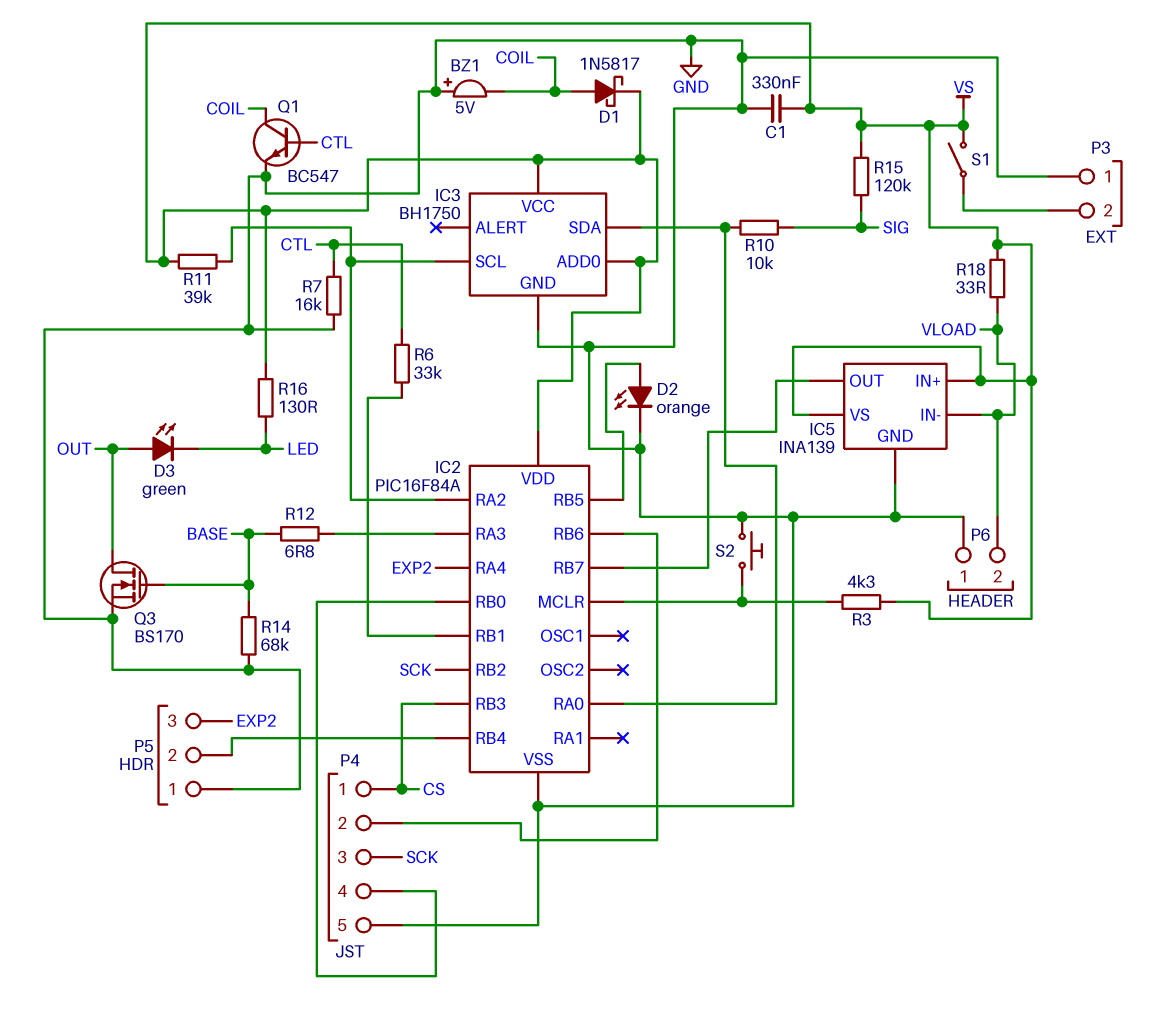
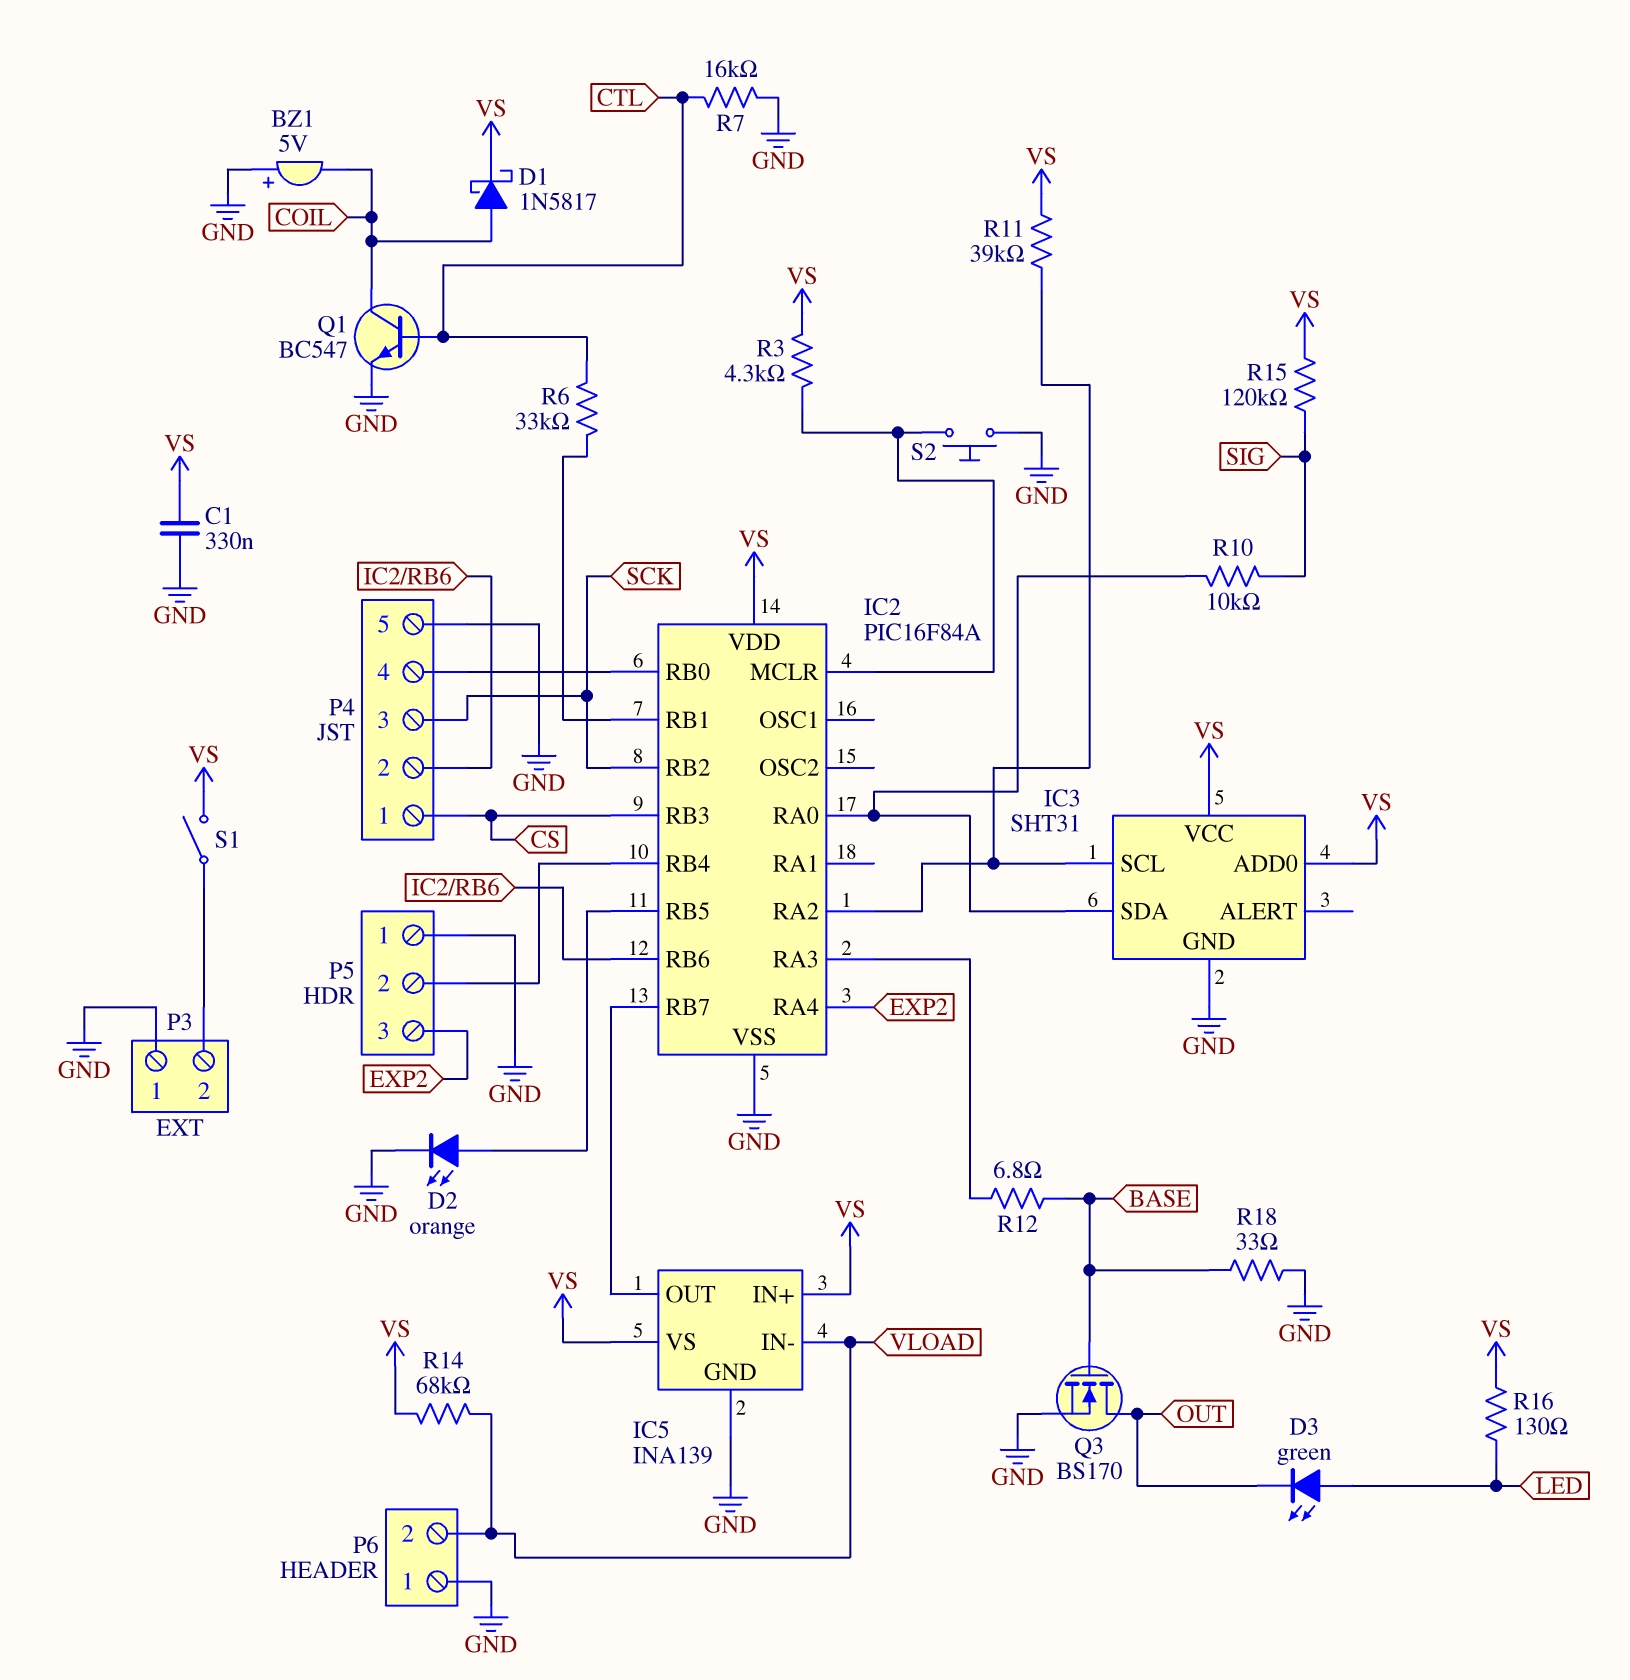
D3: LED green (A OUT, K LED) -> LED green (A LED, K OUT)
IC3: BH1750 -> SHT31
R14: 68k (BASE, GND) -> 68k (VLOAD, VS)
R18: 33 (VLOAD, VS) -> 33 (BASE, GND)

